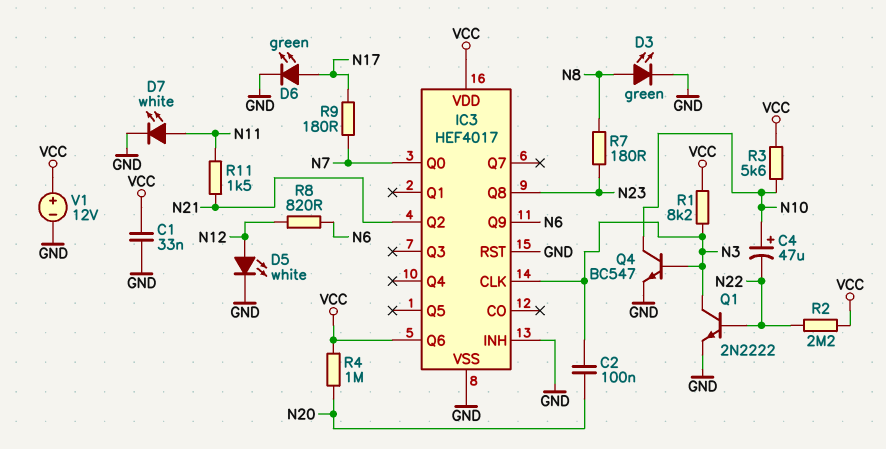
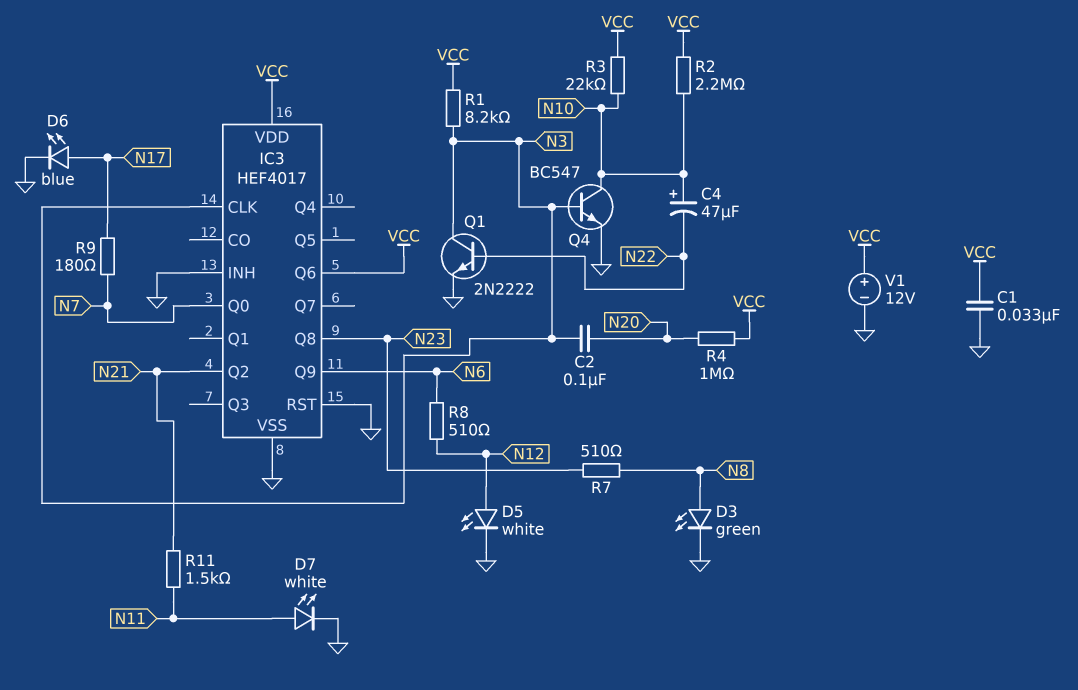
D6: LED green (A N17, K GND) -> LED blue (A N17, K GND)
R2: 2.2M (N22, VCC) -> 2.2M (N10, VCC)
R3: 5.6k (N10, VCC) -> 22k (N10, VCC)
R7: 180 (N8, N23) -> 510 (N8, N23)
R8: 820 (N6, N12) -> 510 (N6, N12)

